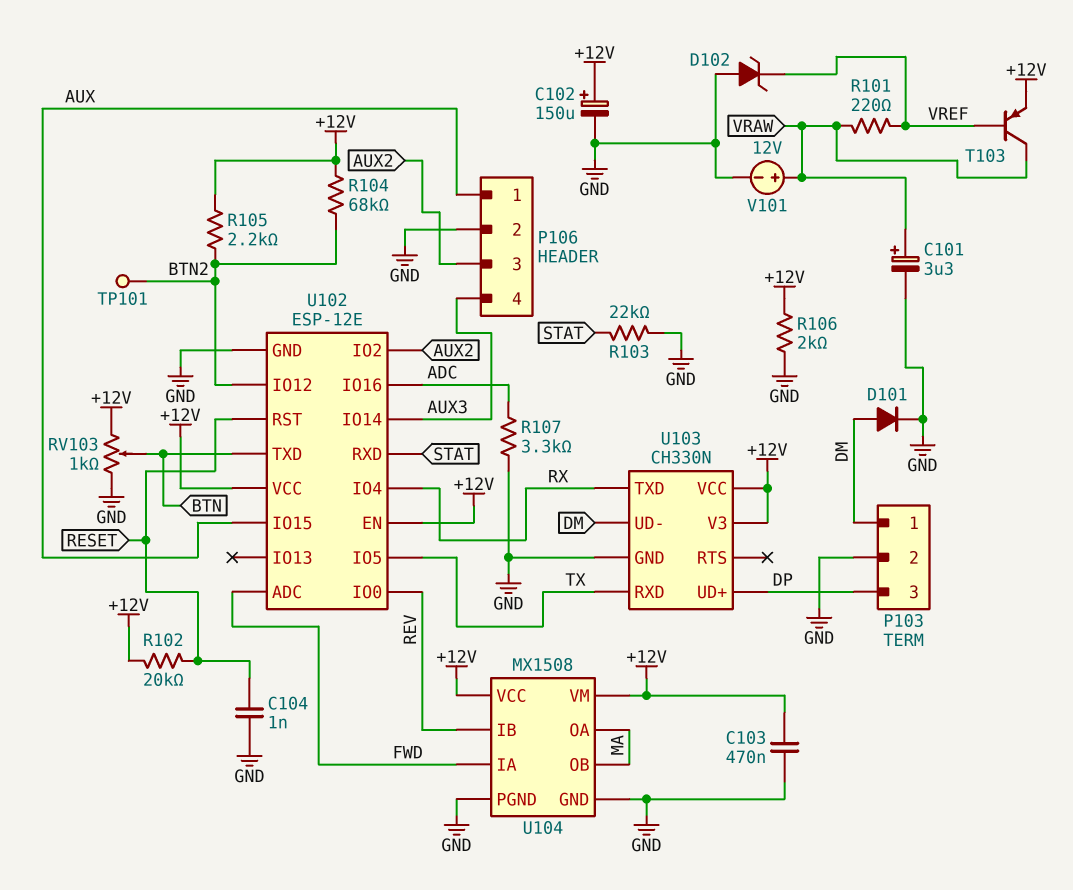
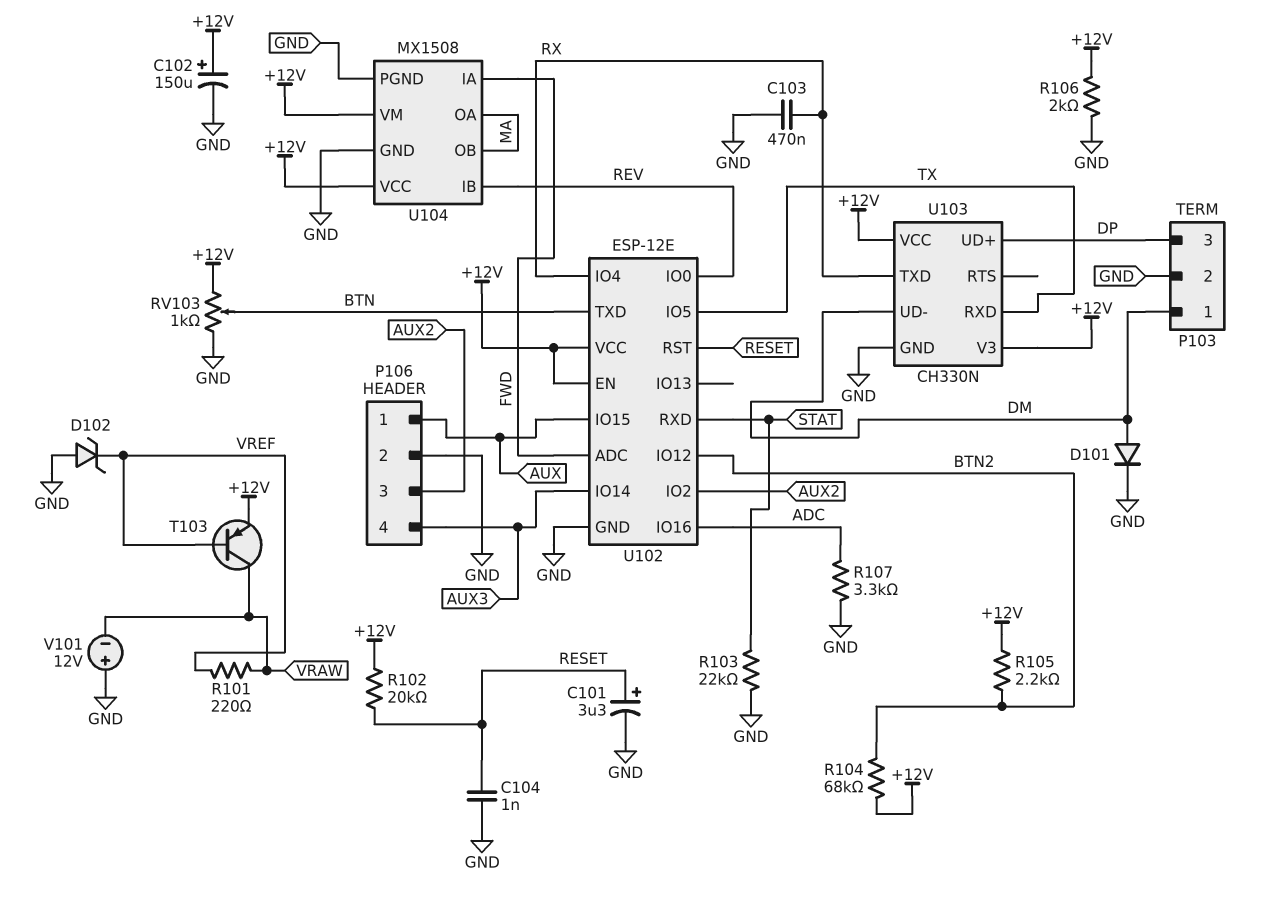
C101: 3.3uF (plus VRAW, minus GND) -> 3.3uF (plus RESET, minus GND)
C103: 470nF (+12V, GND) -> 470nF (GND, RX)
TP101: test point (BTN2) -> none
V101: 12V (plus VRAW, minus GND) -> 12V (plus GND, minus VRAW)

